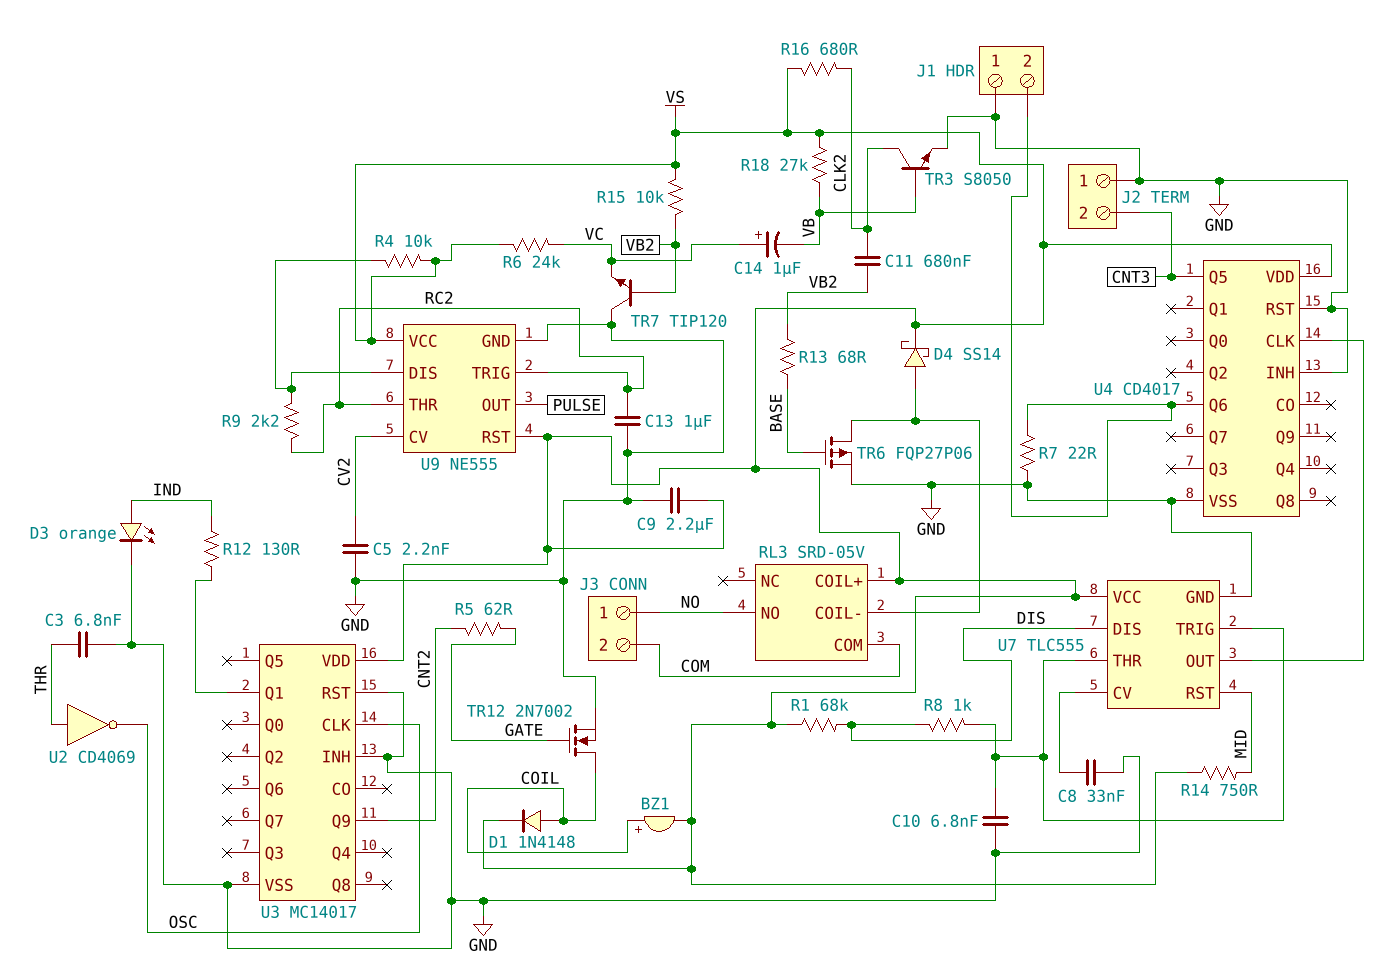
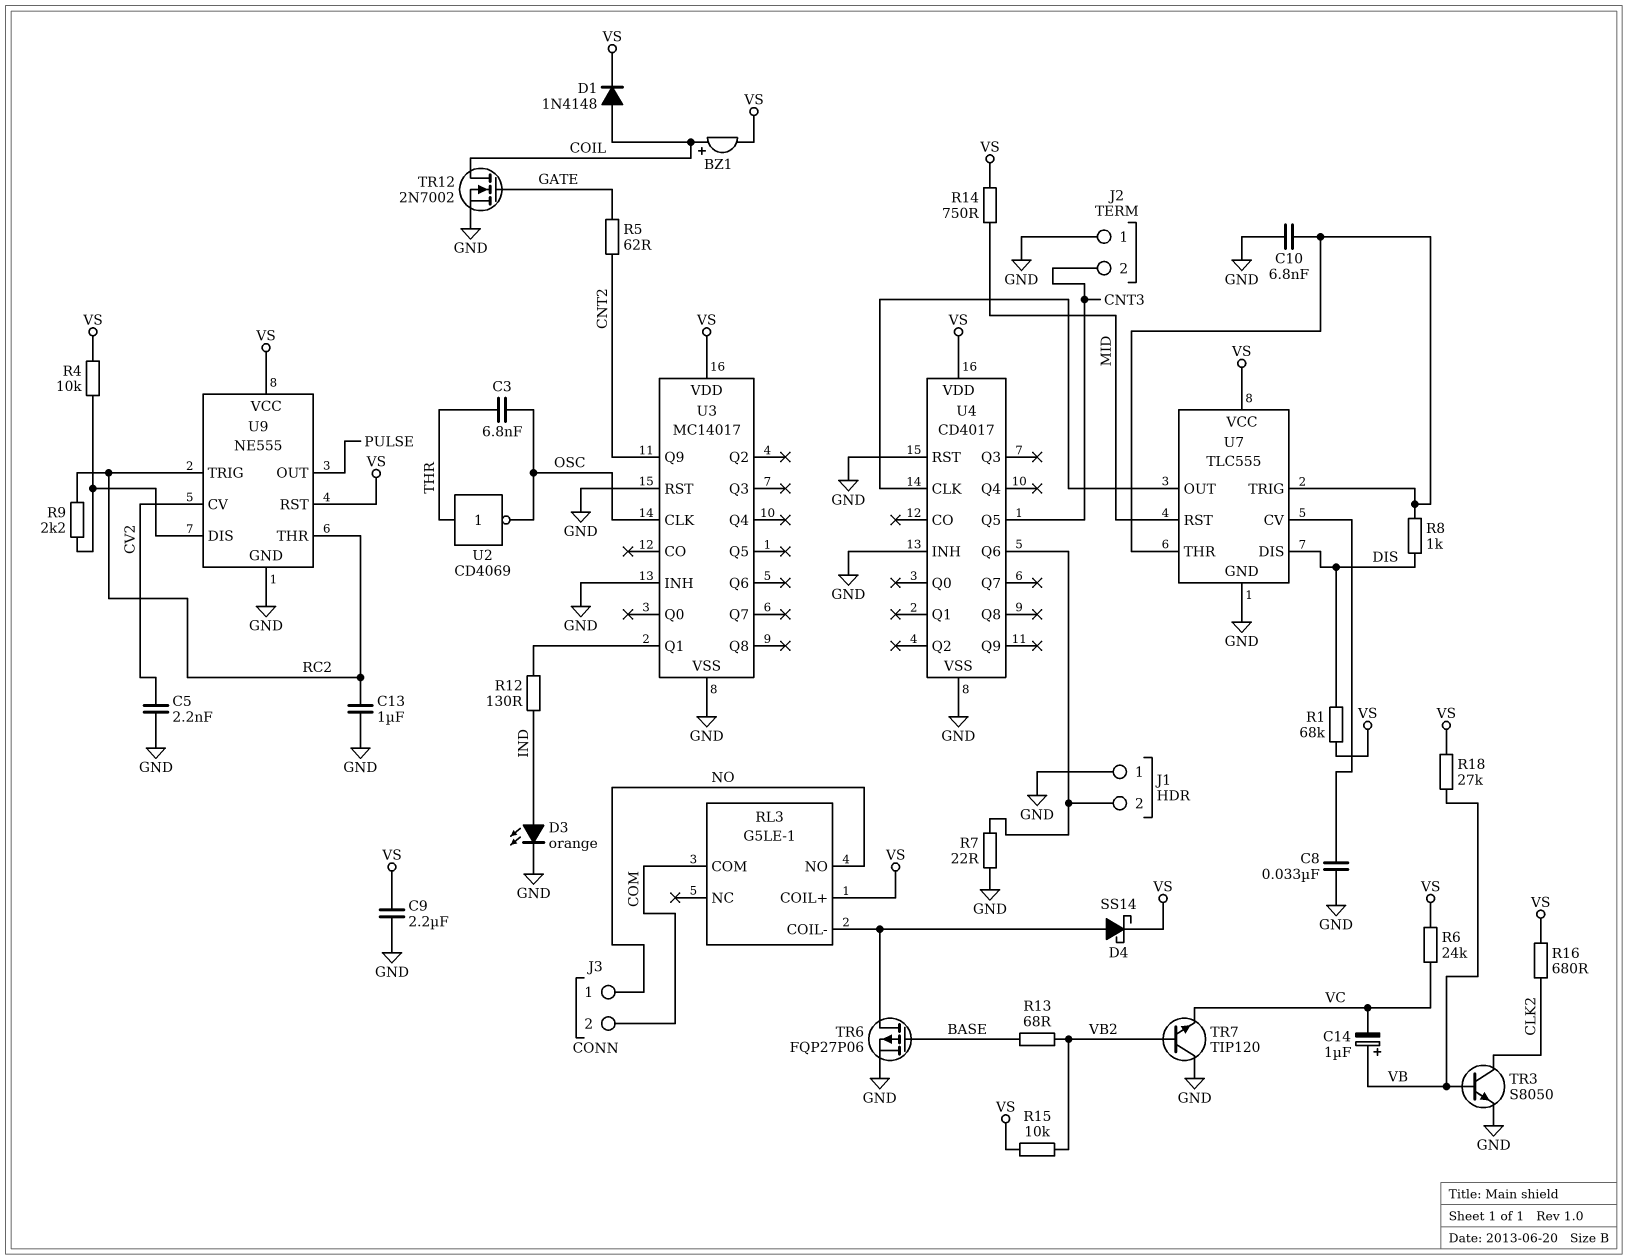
C3: 6.8nF (GND, THR) -> 6.8nF (OSC, THR)
C11: 680nF (CLK2, VB2) -> none
C14: 1uF (plus VC, minus VB) -> 1uF (plus VB, minus VC)
RL3: SRD-05V -> G5LE-1

